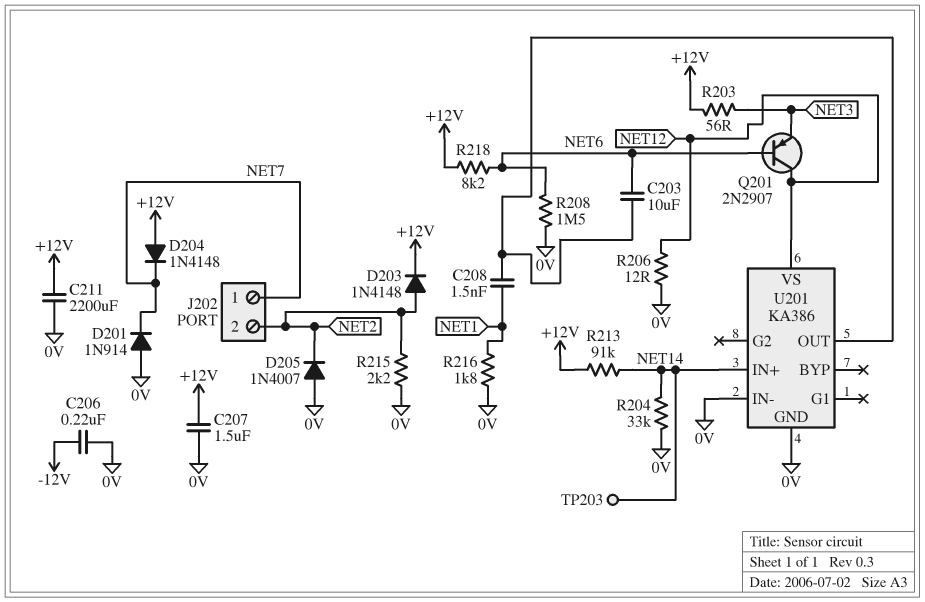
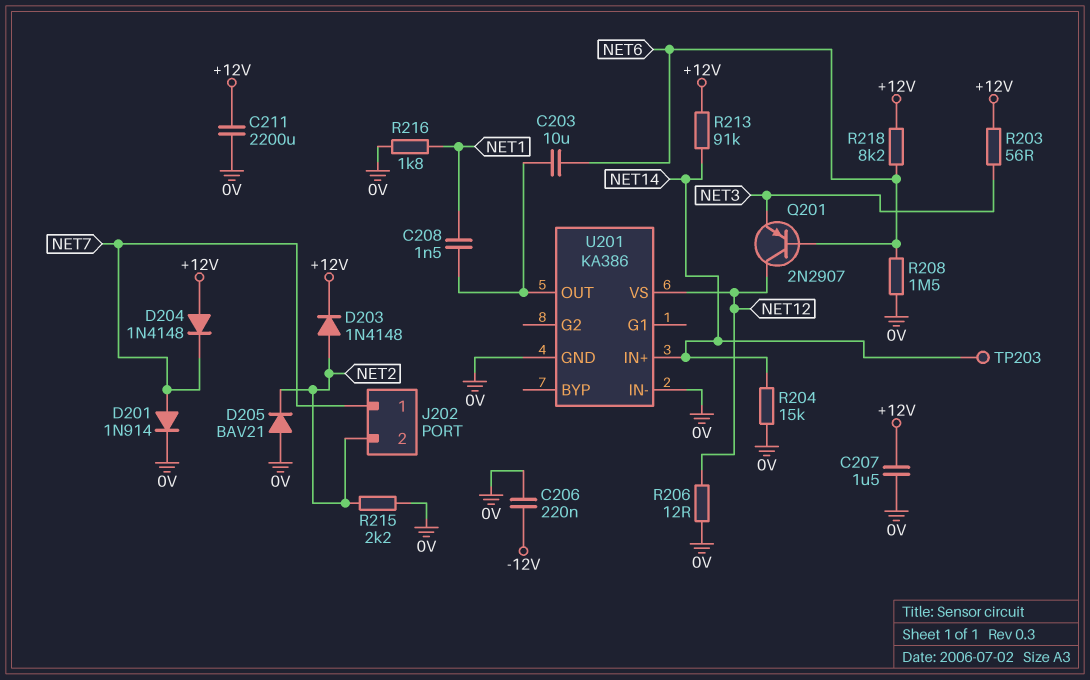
D201: diode 1N914 (A 0V, K NET7) -> diode 1N914 (A NET7, K 0V)
D205: diode 1N4007 (A 0V, K NET2) -> diode BAV21 (A 0V, K NET2)
R204: 33k (0V, NET14) -> 15k (0V, NET14)

